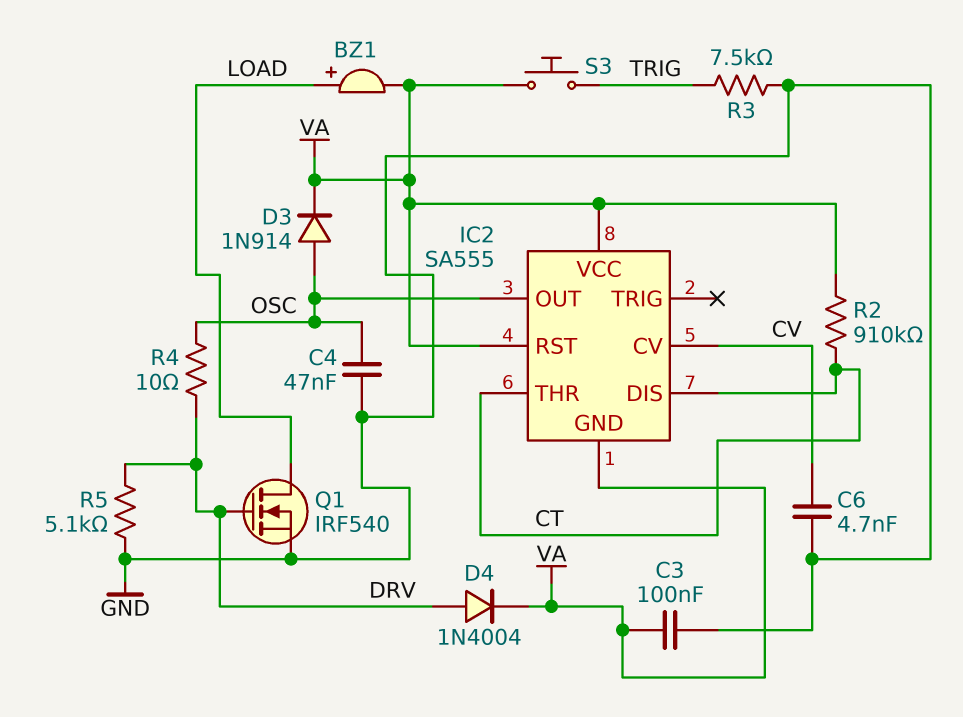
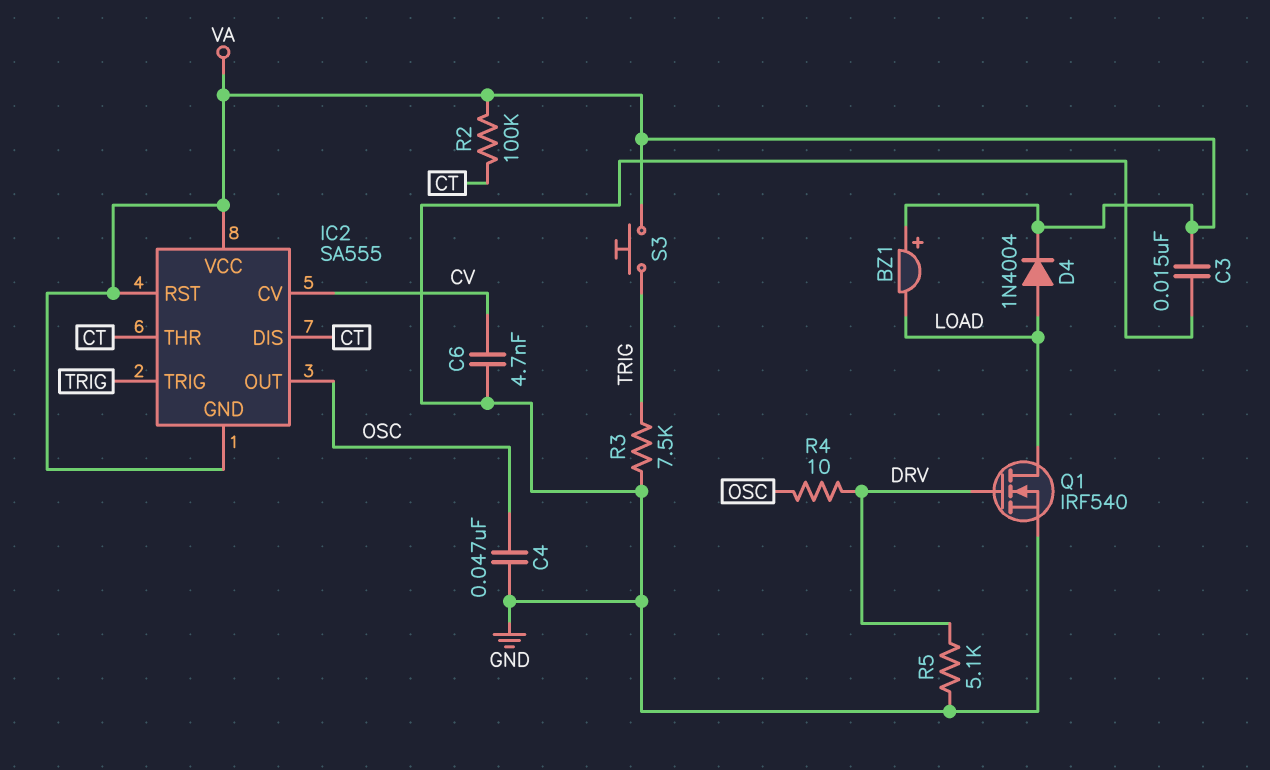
BZ1: buzzer (plus LOAD, minus VA) -> buzzer (plus VA, minus LOAD)
C3: 100nF (GND, VA) -> 15nF (GND, VA)
D3: diode 1N914 (A OSC, K VA) -> none
D4: diode 1N4004 (A DRV, K VA) -> diode 1N4004 (A LOAD, K VA)
IC2 pin TRIG: none -> TRIG
R2: 910k (CT, VA) -> 100k (CT, VA)

